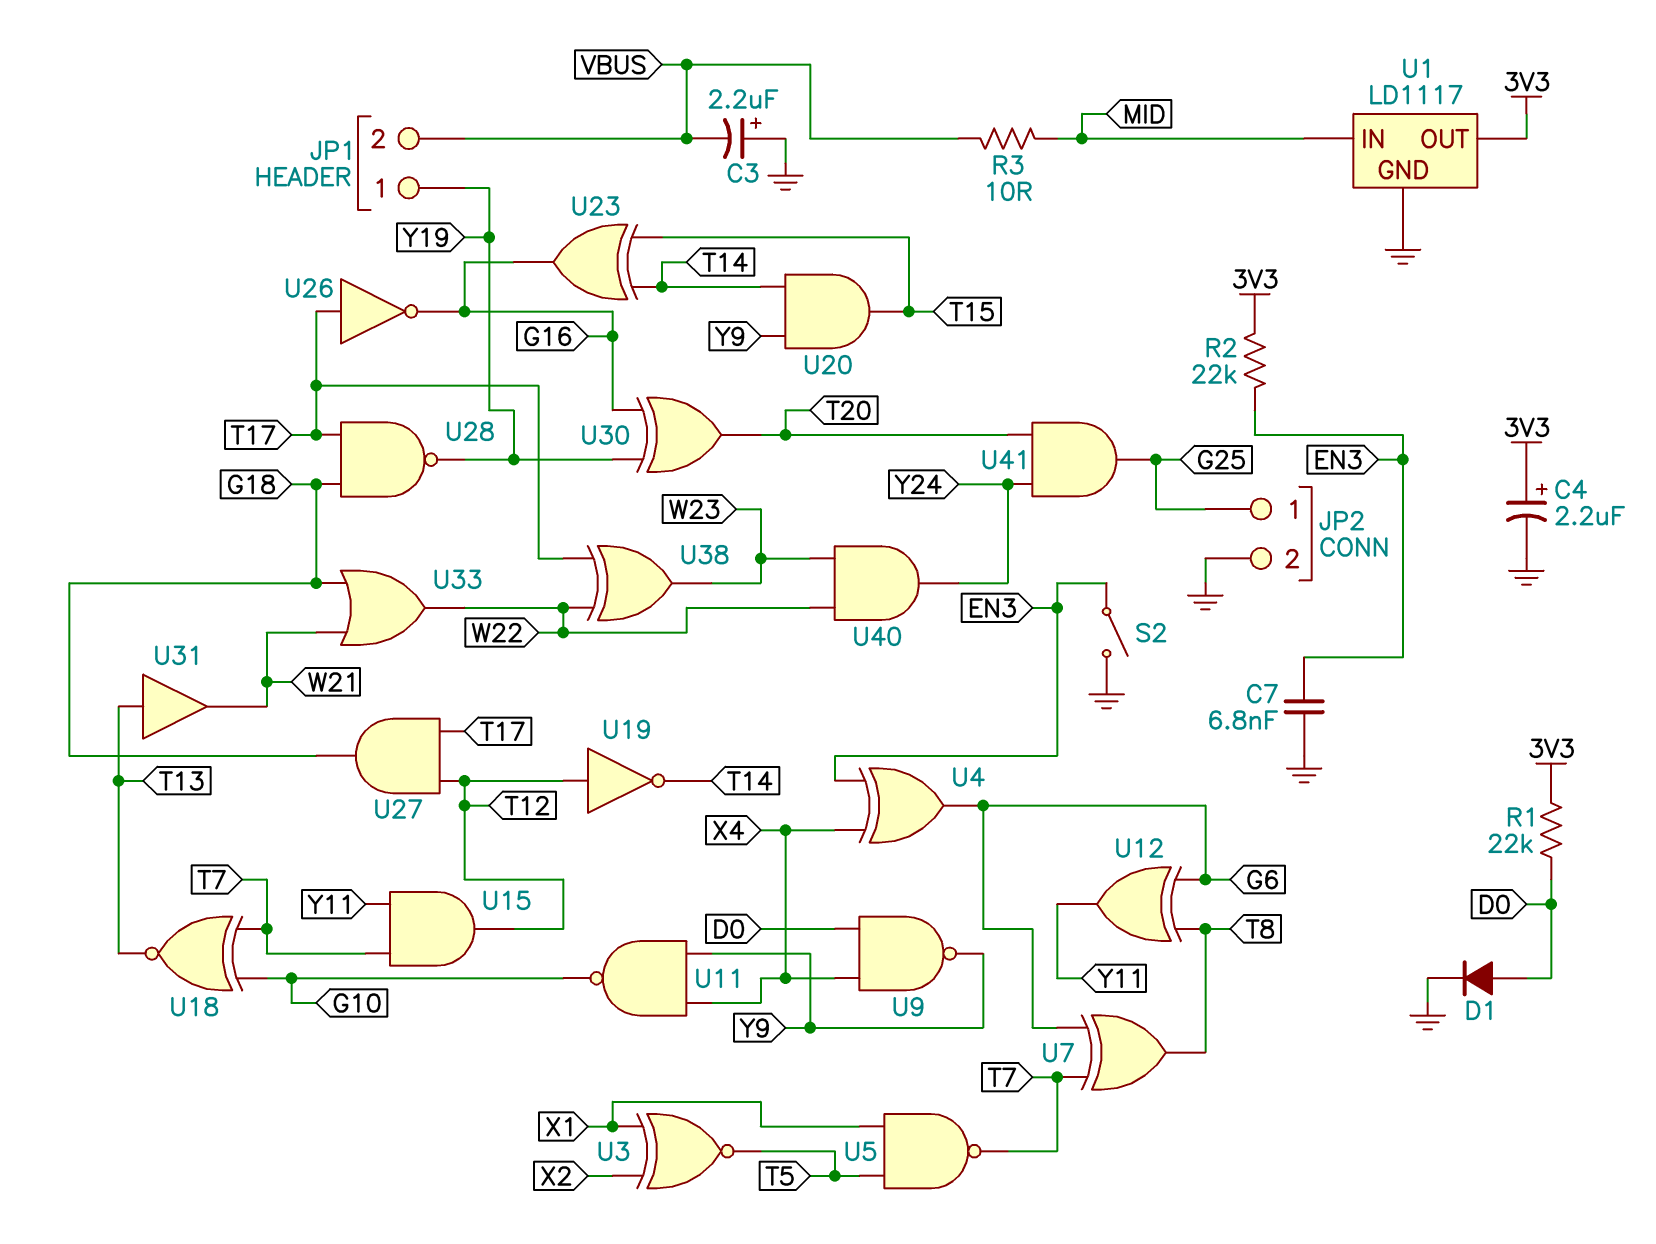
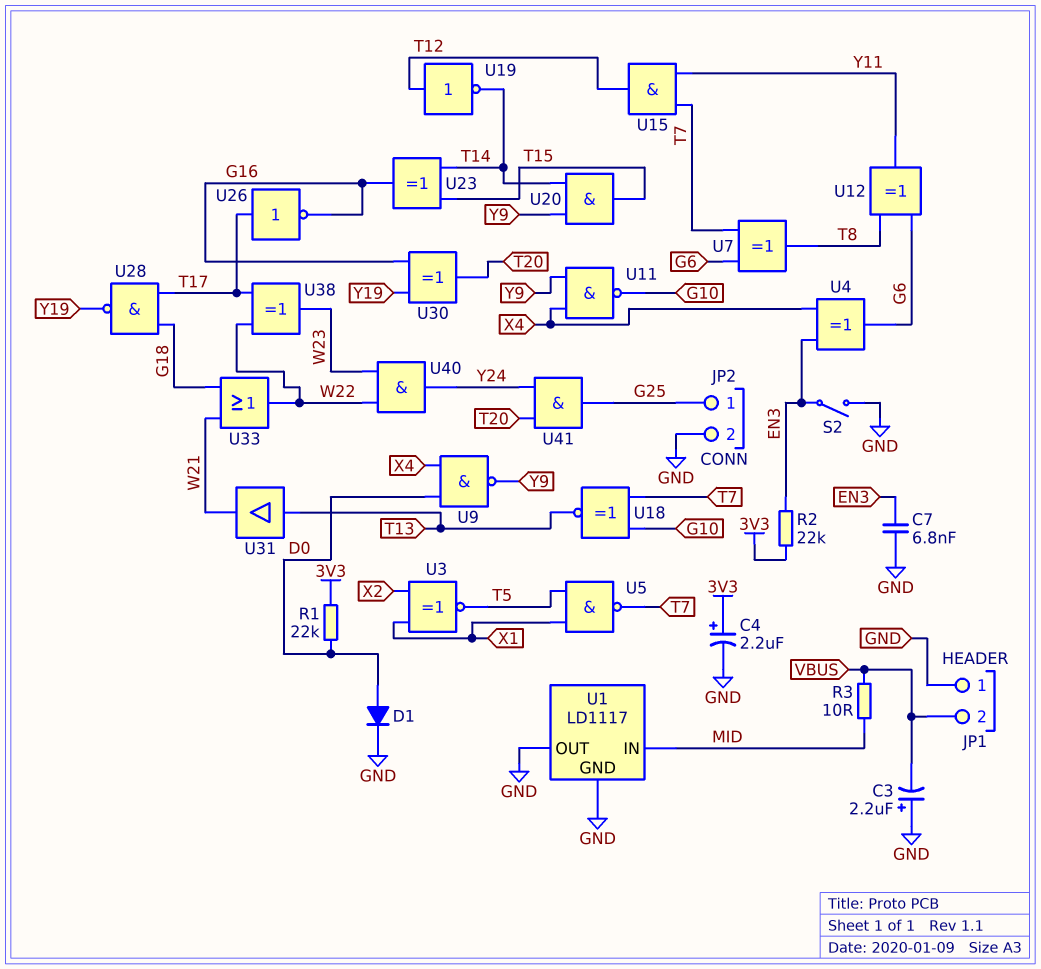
JP1 pin 1: Y19 -> GND
U1 pin OUT: 3V3 -> GND
U27: AND (in T12, in T17, out G18) -> none

